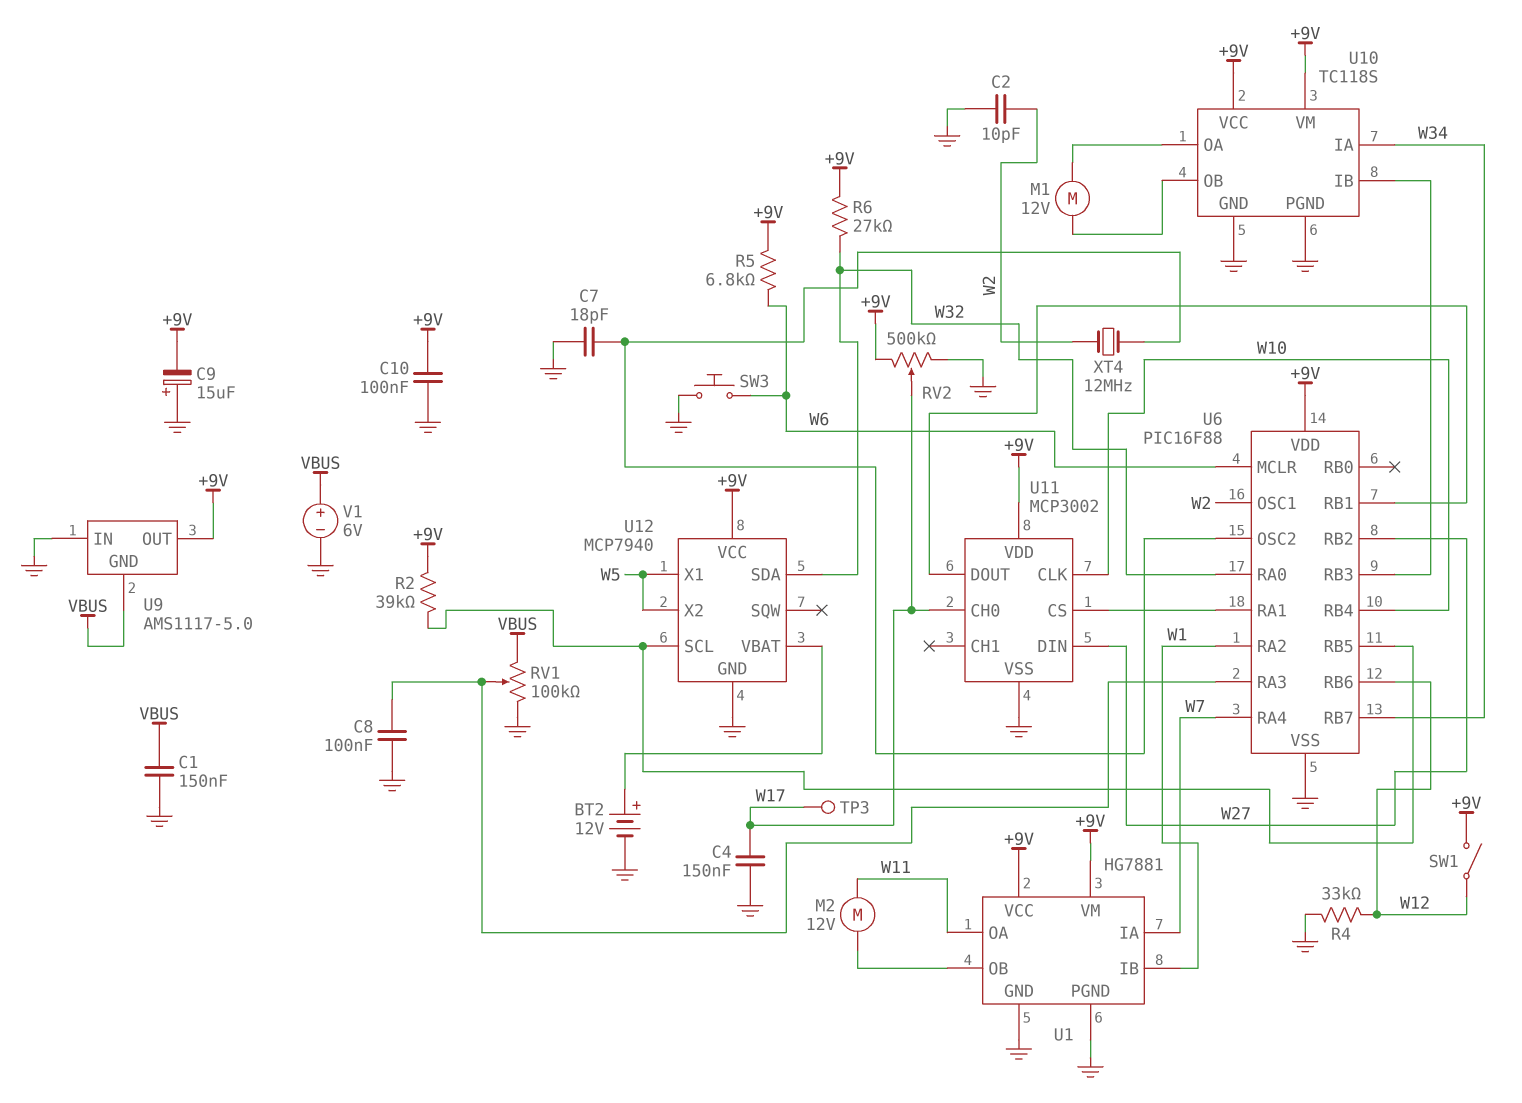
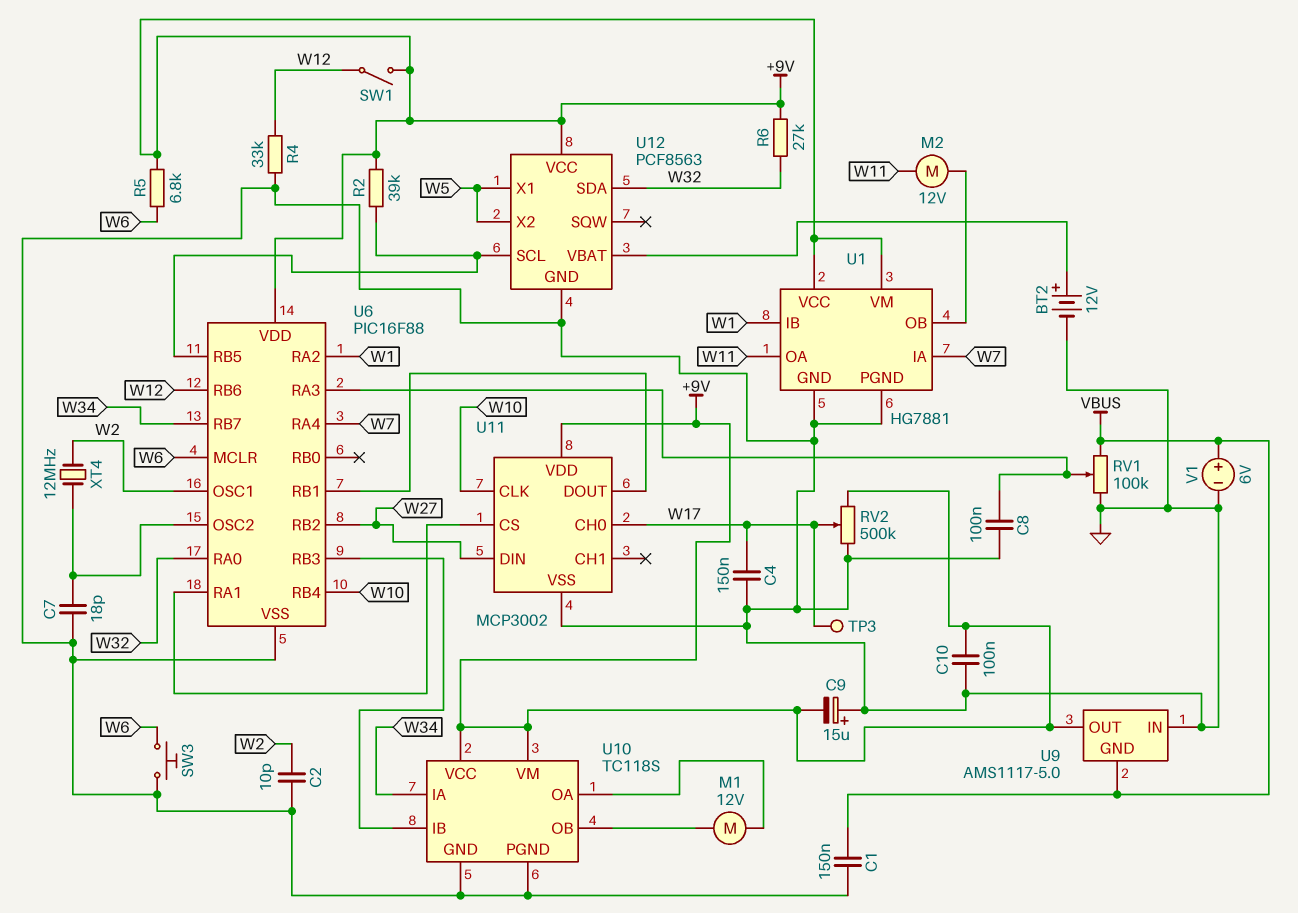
U12: MCP7940 -> PCF8563

